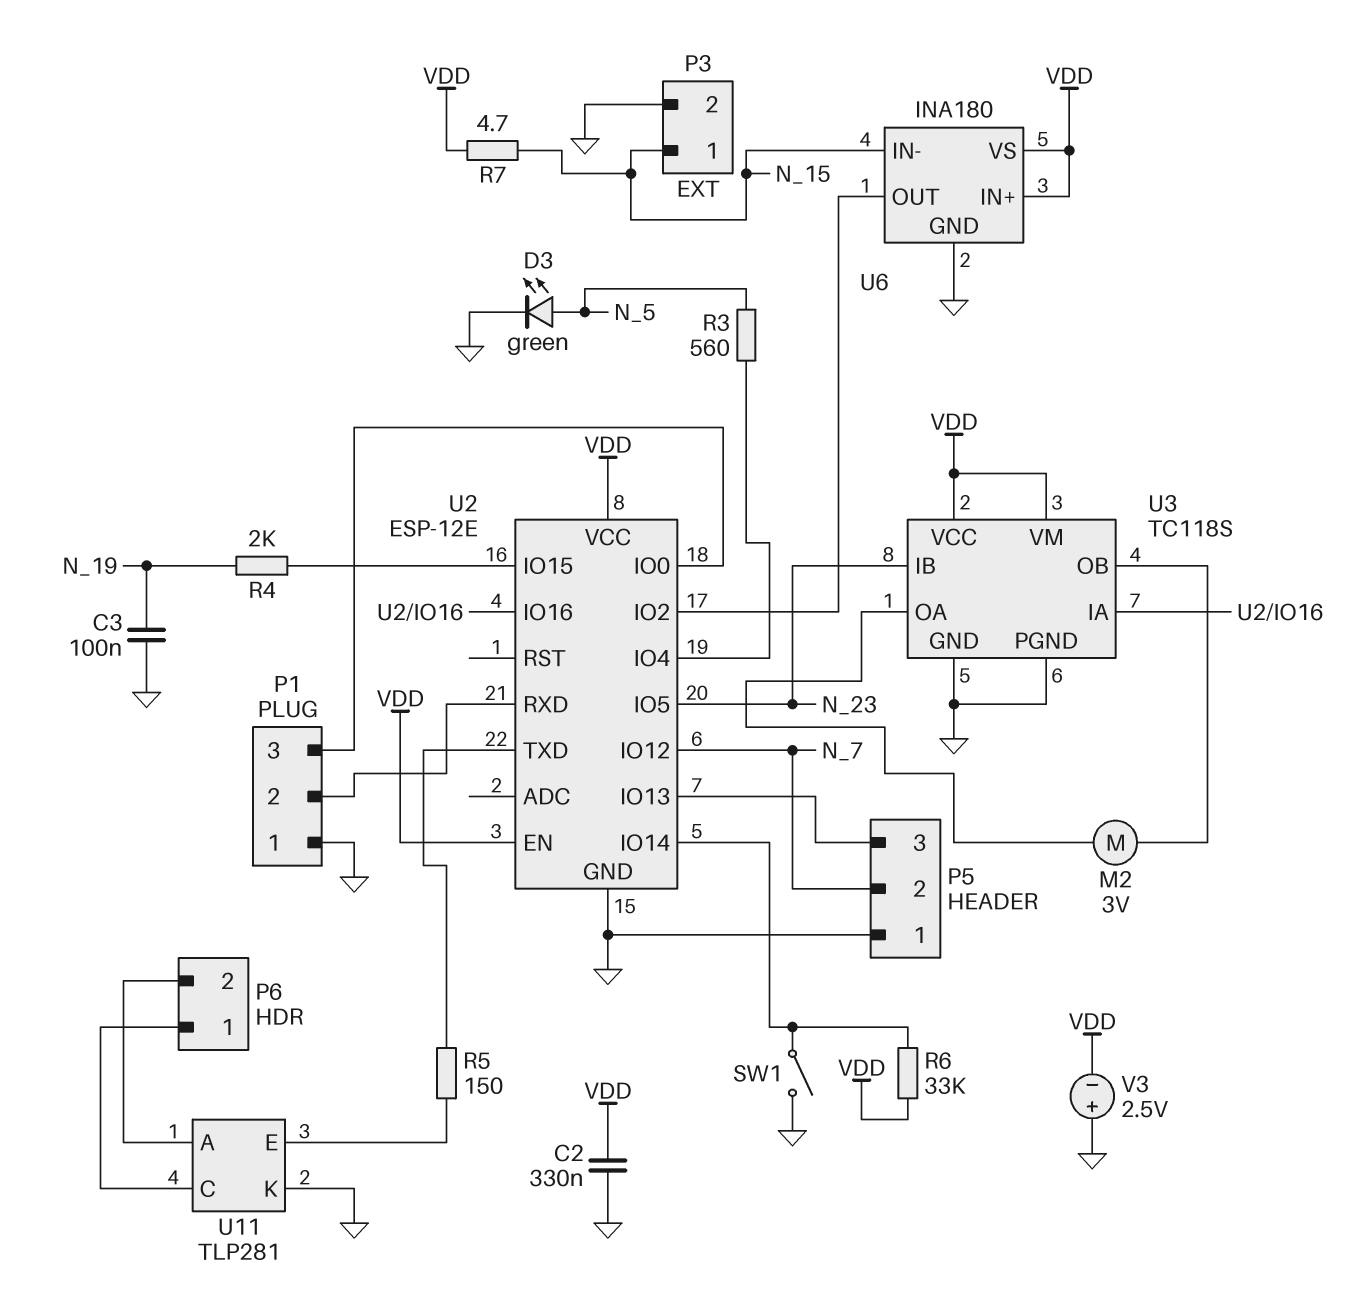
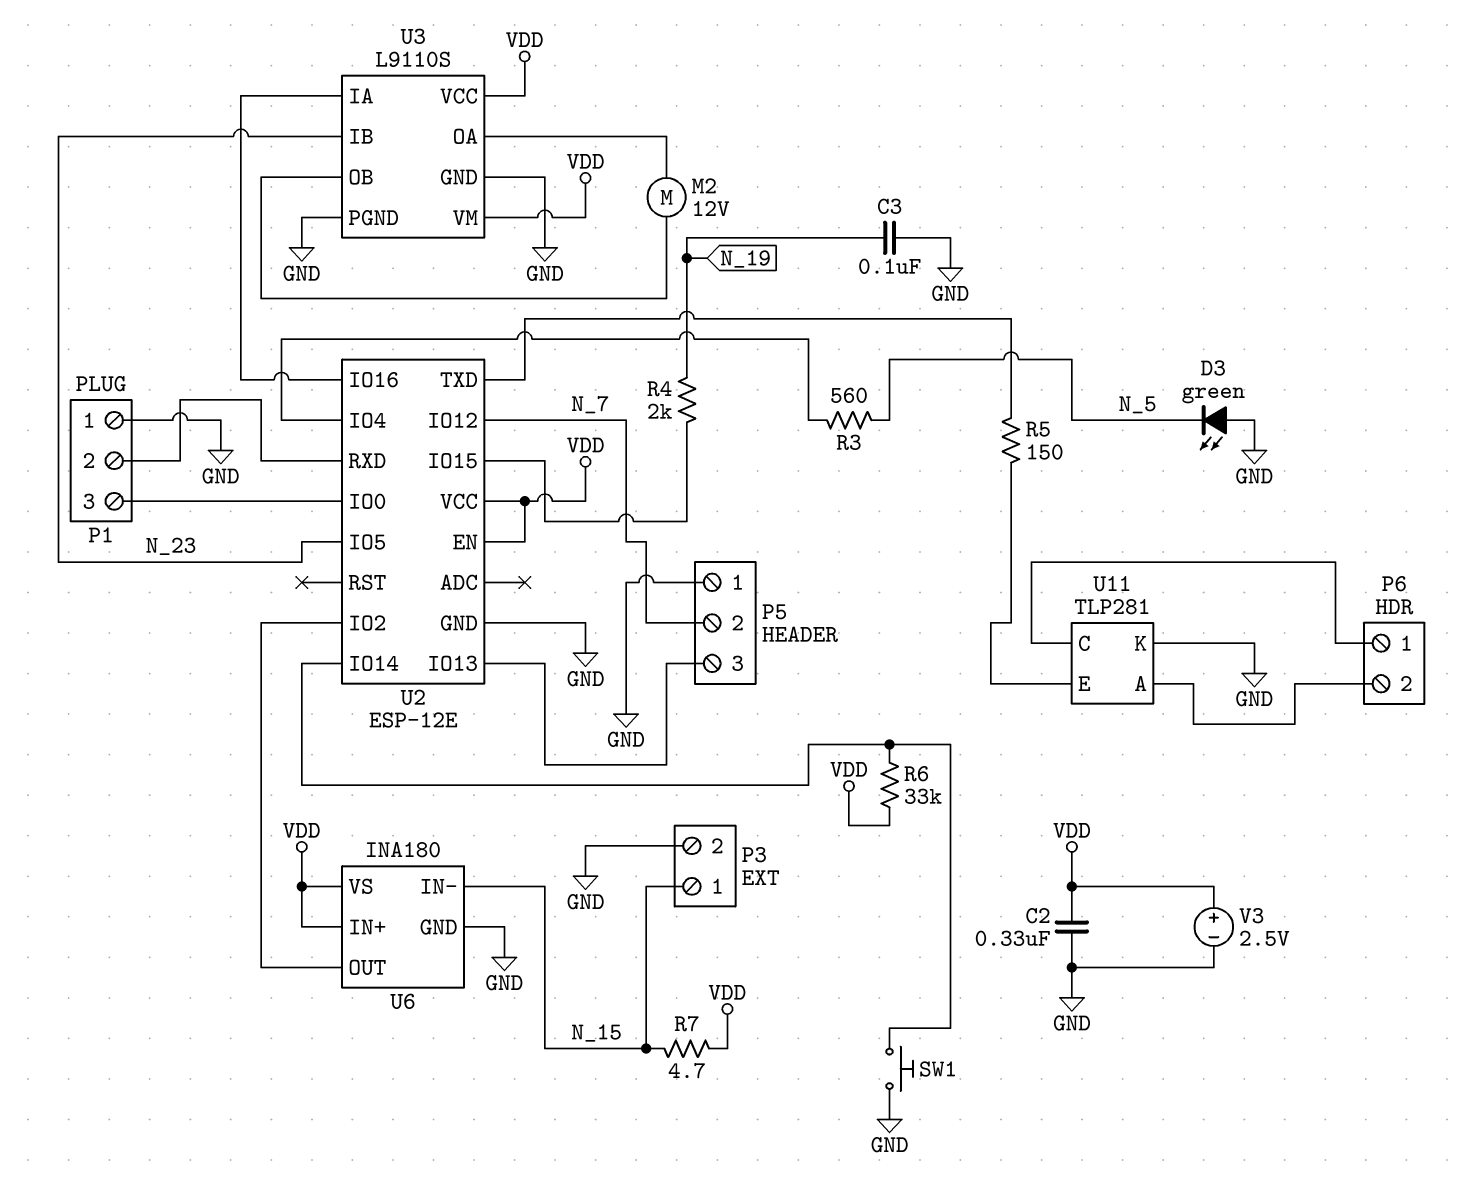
D3: LED green (A N_5, K GND) -> LED green (A GND, K N_5)
M2: motor 3V (U3/OA, U3/OB) -> motor 12V (U3/OA, U3/OB)
SW1: switch (GND, U2/IO14) -> button (GND, U2/IO14)
U3: TC118S -> L9110S
V3: 2.5V (plus GND, minus VDD) -> 2.5V (plus VDD, minus GND)

